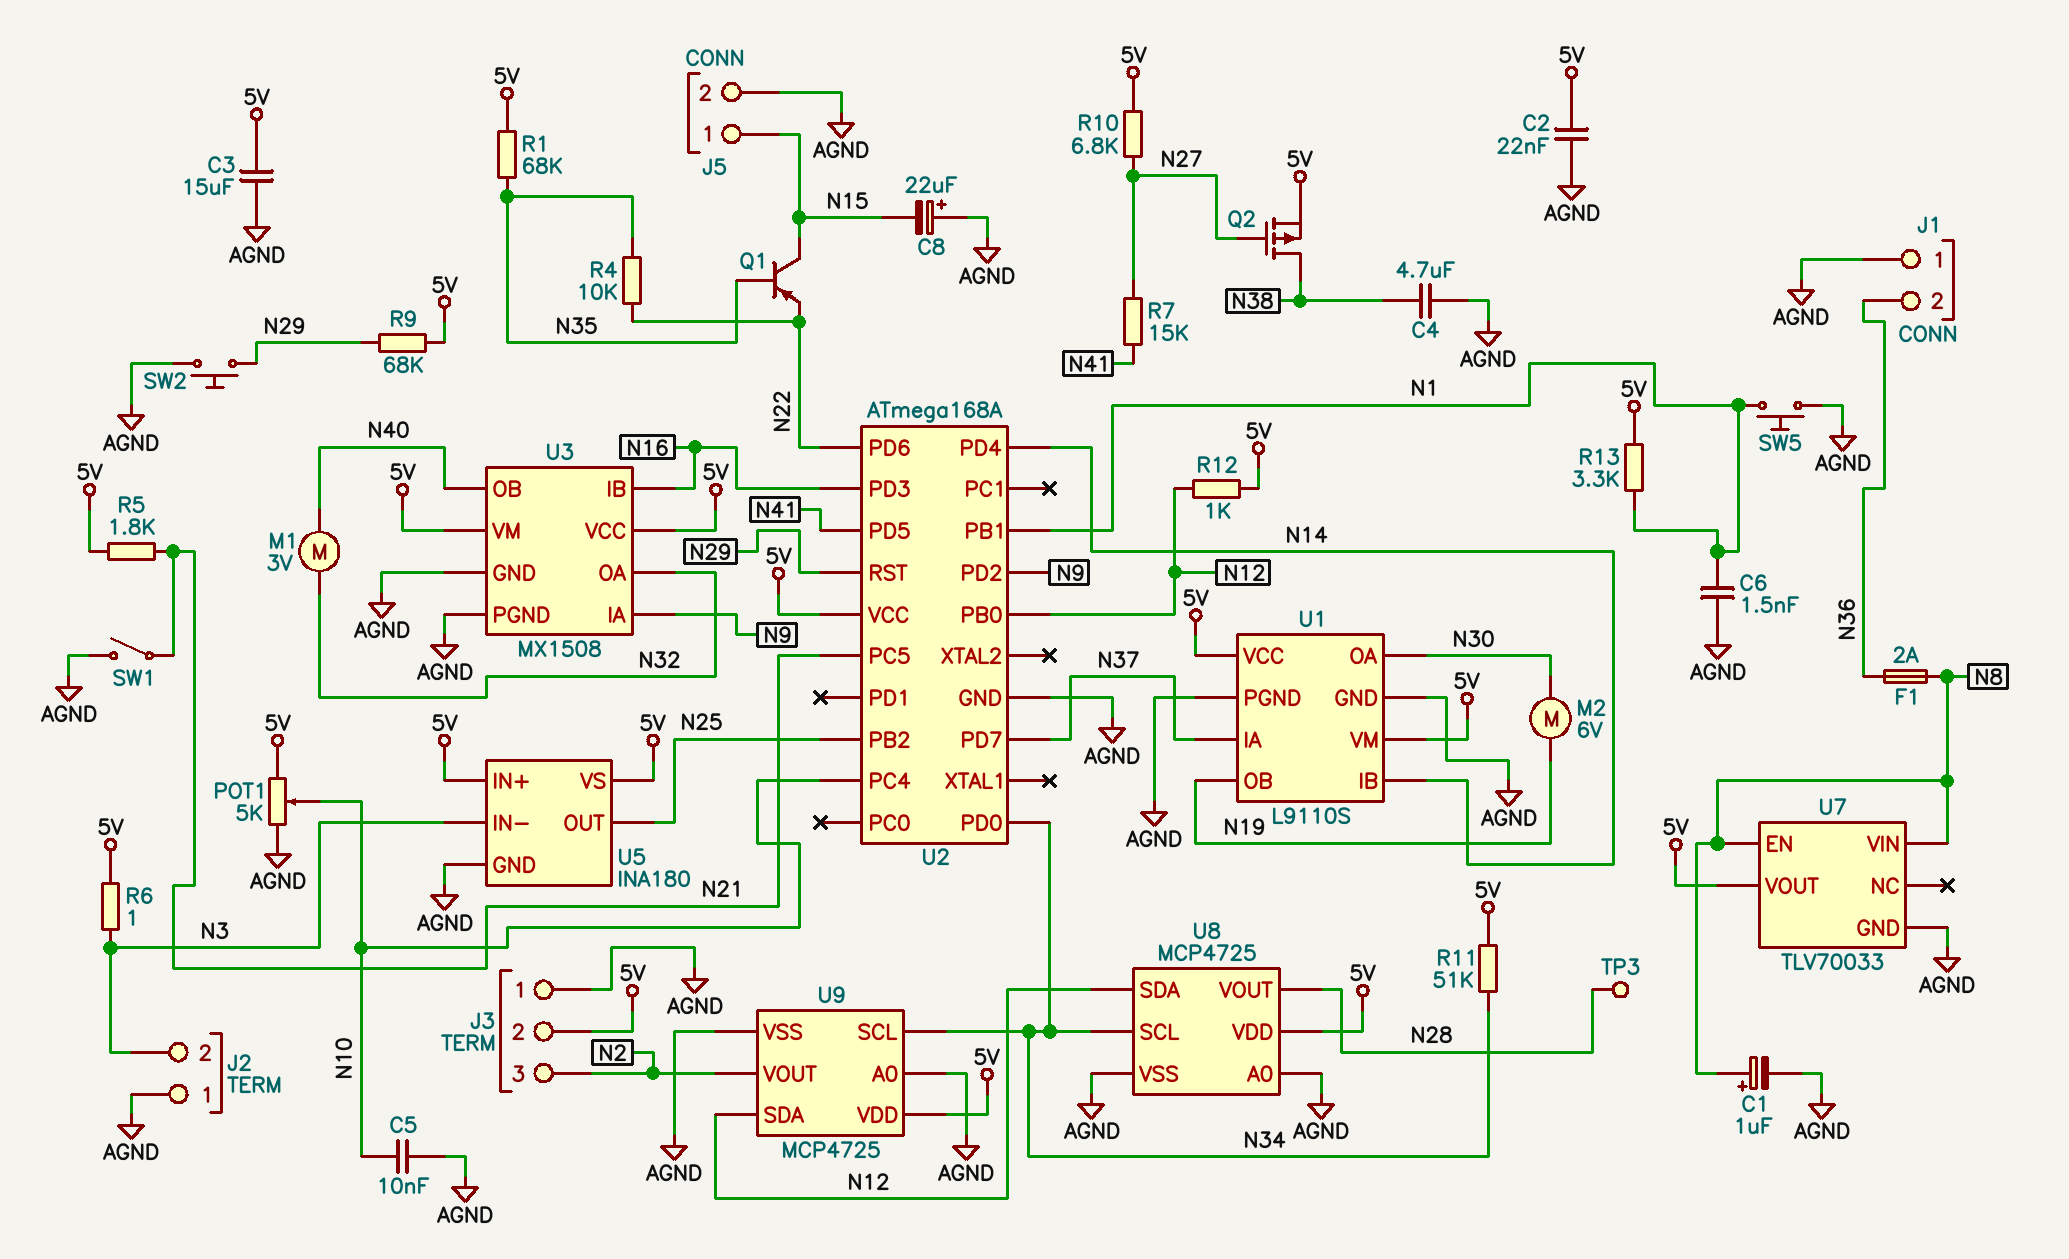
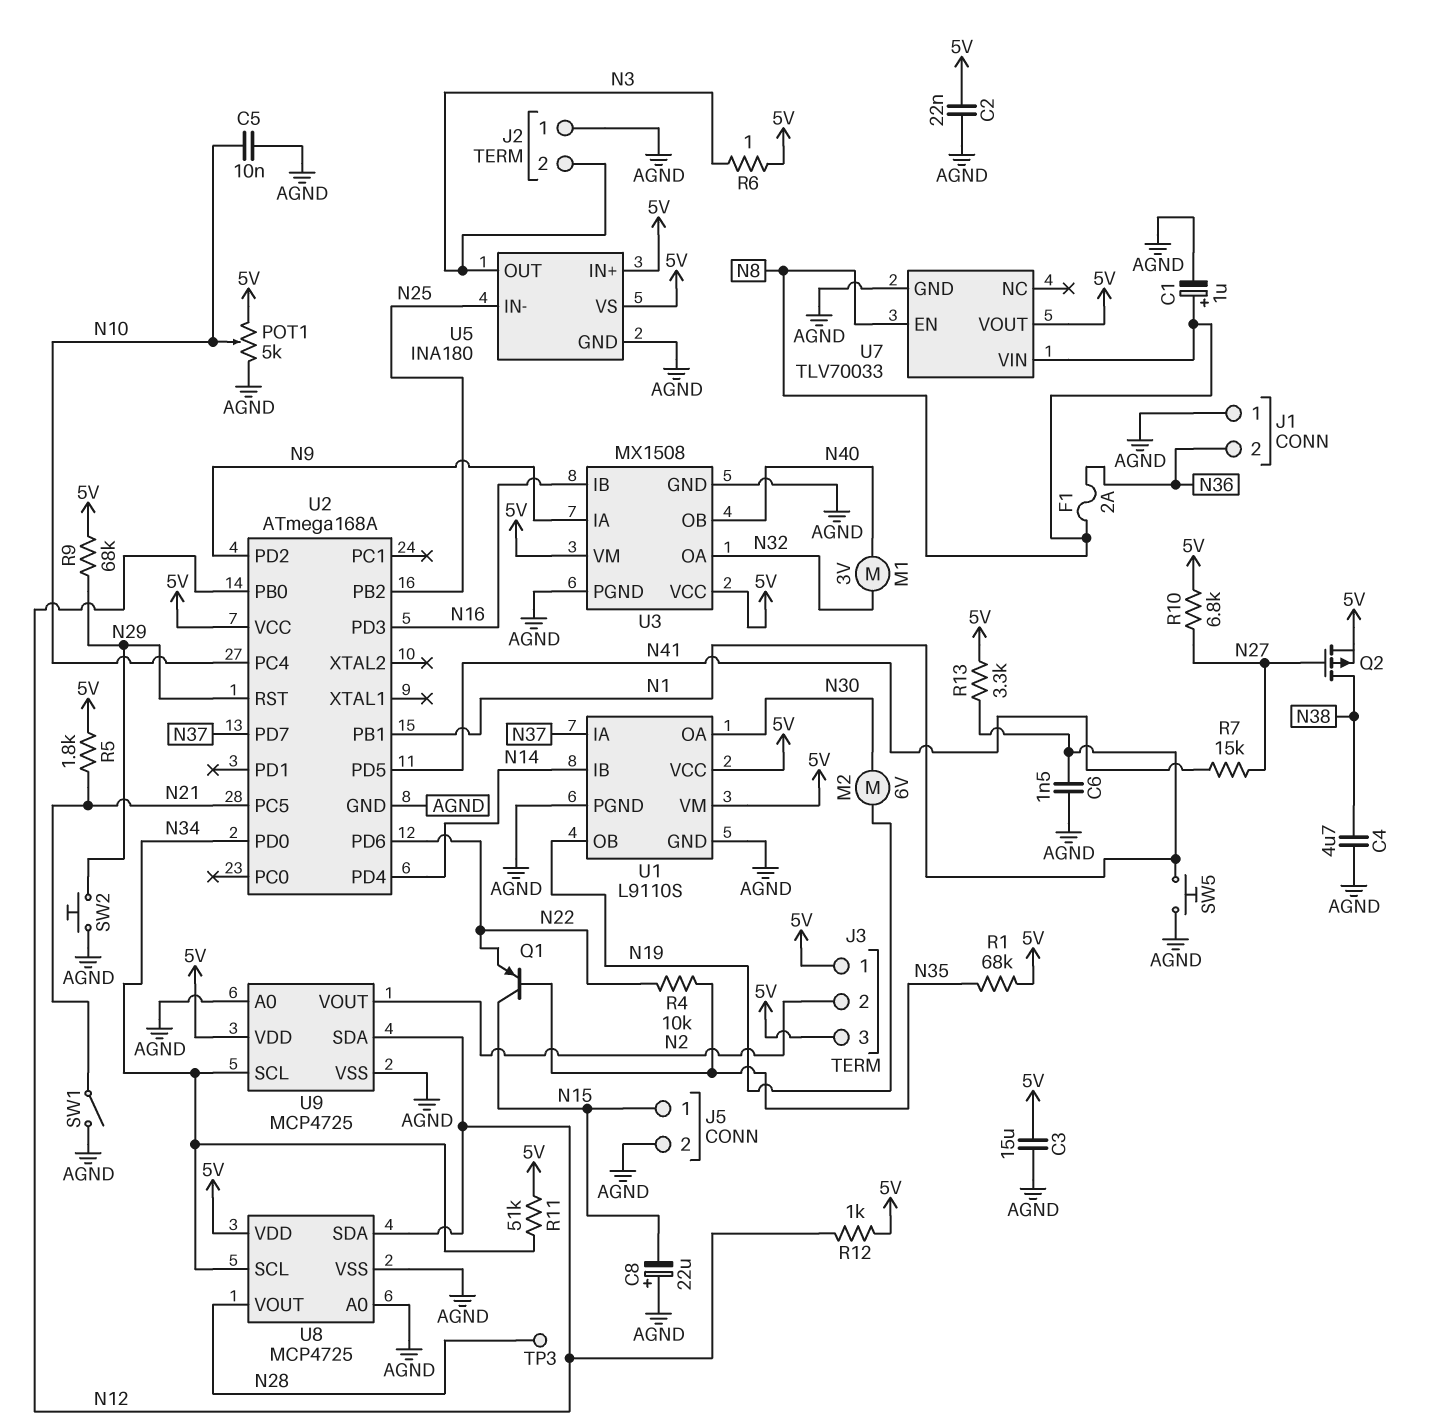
J3 pin 1: AGND -> 5V
J3 pin 2: 5V -> N2
J3 pin 3: N2 -> 5V
U5 pin IN-: N3 -> N25
U5 pin OUT: N25 -> N3

